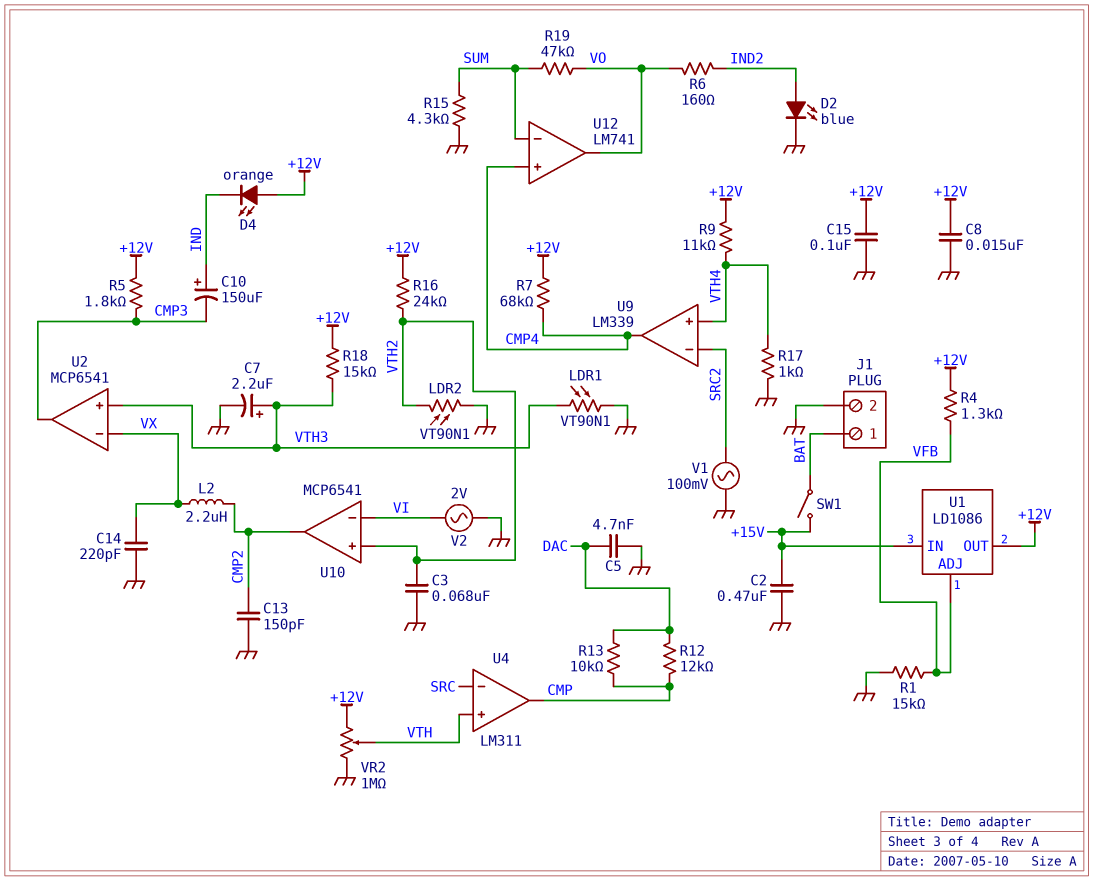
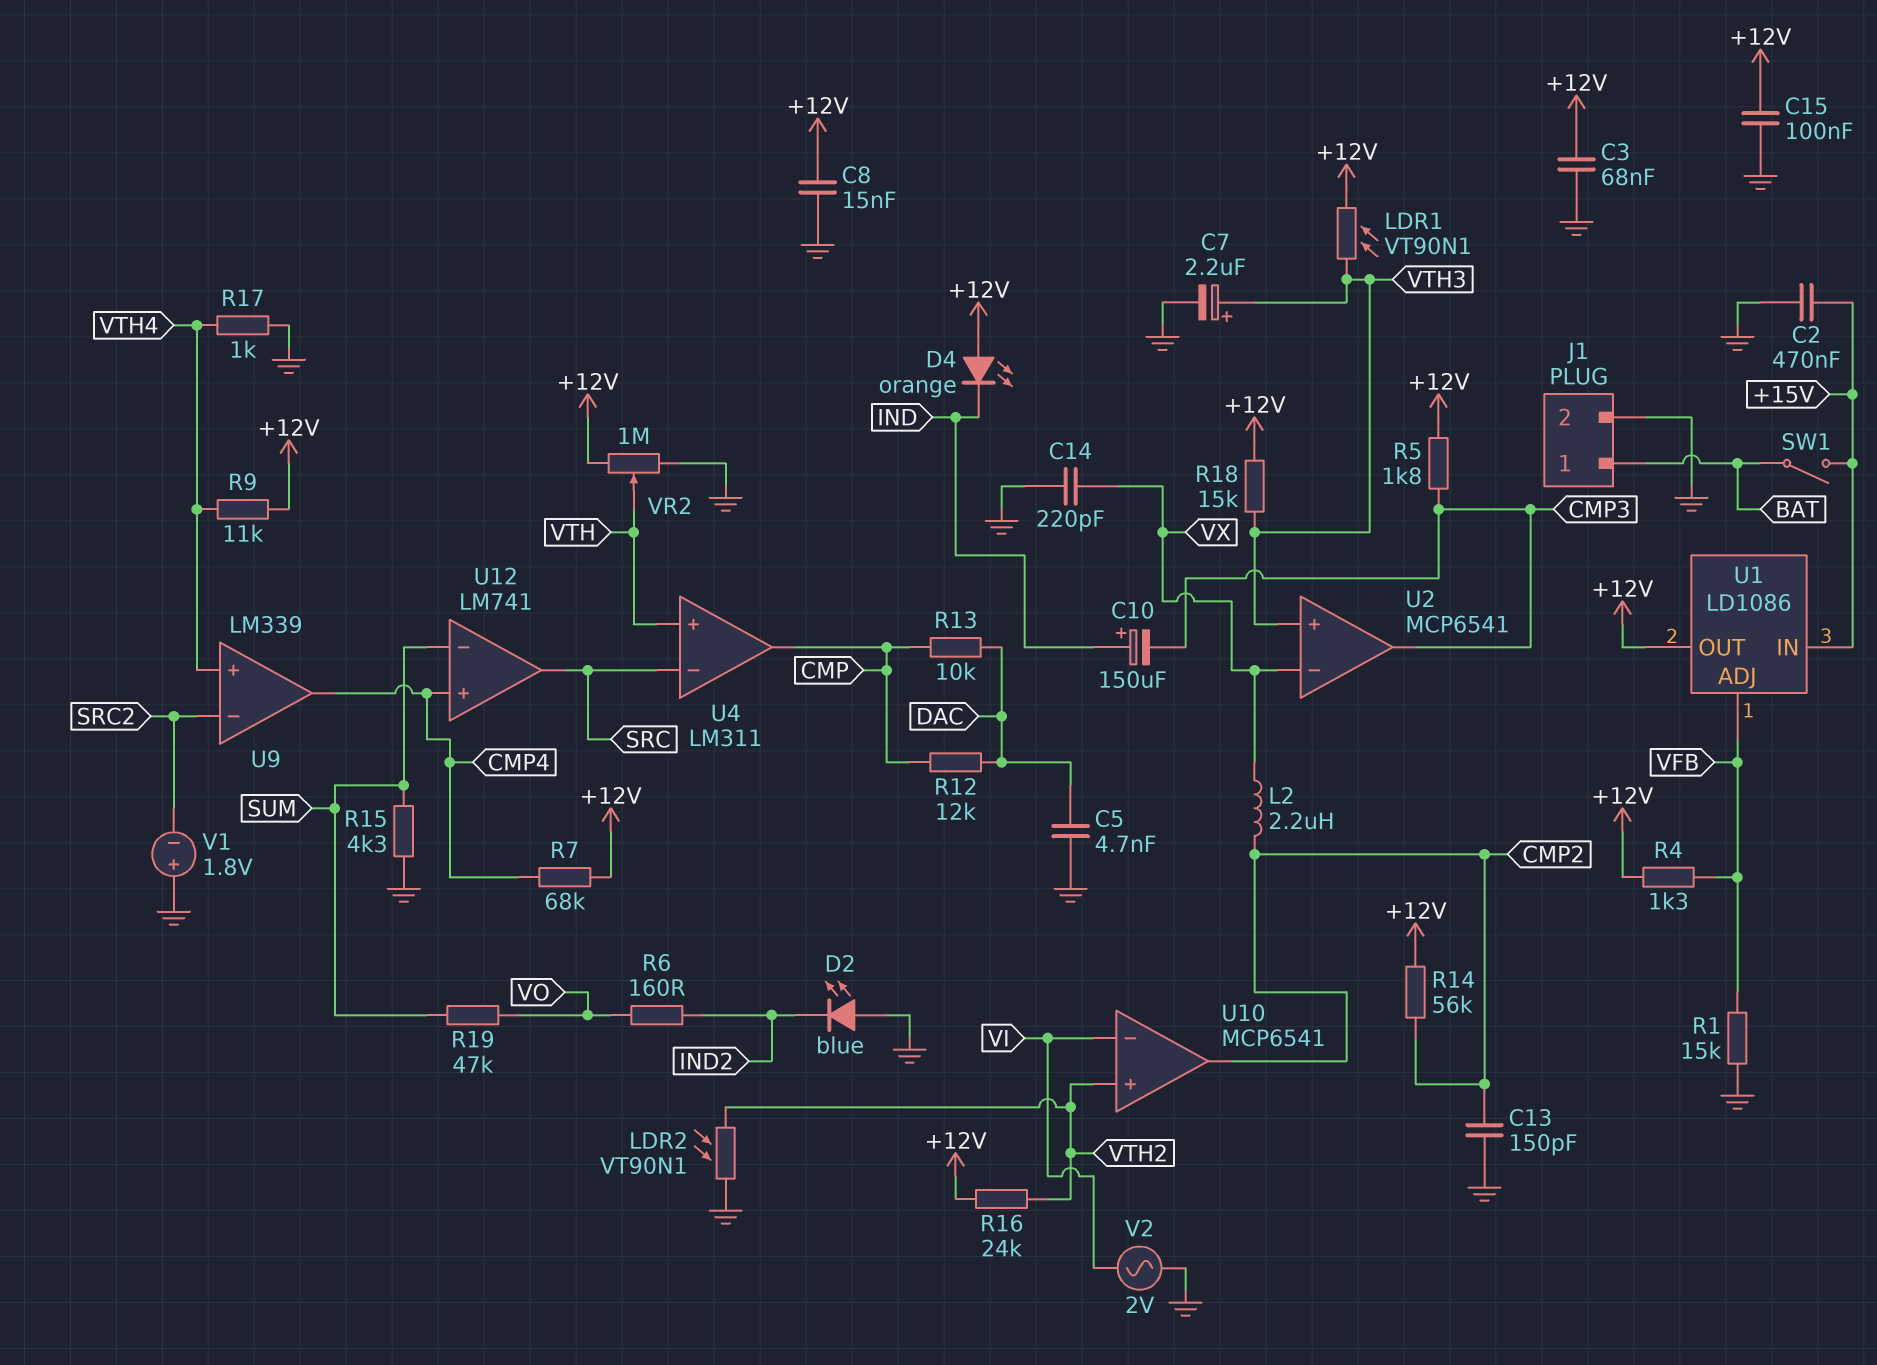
C3: 68nF (GND, VTH2) -> 68nF (+12V, GND)
D2: LED blue (A IND2, K GND) -> LED blue (A GND, K IND2)
LDR1: VT90N1 (GND, VTH3) -> VT90N1 (+12V, VTH3)
R14: none -> 56k (+12V, CMP2)
U12 pin out: VO -> SRC
V1: AC 100mV (GND, SRC2) -> 1.8V (plus GND, minus SRC2)

